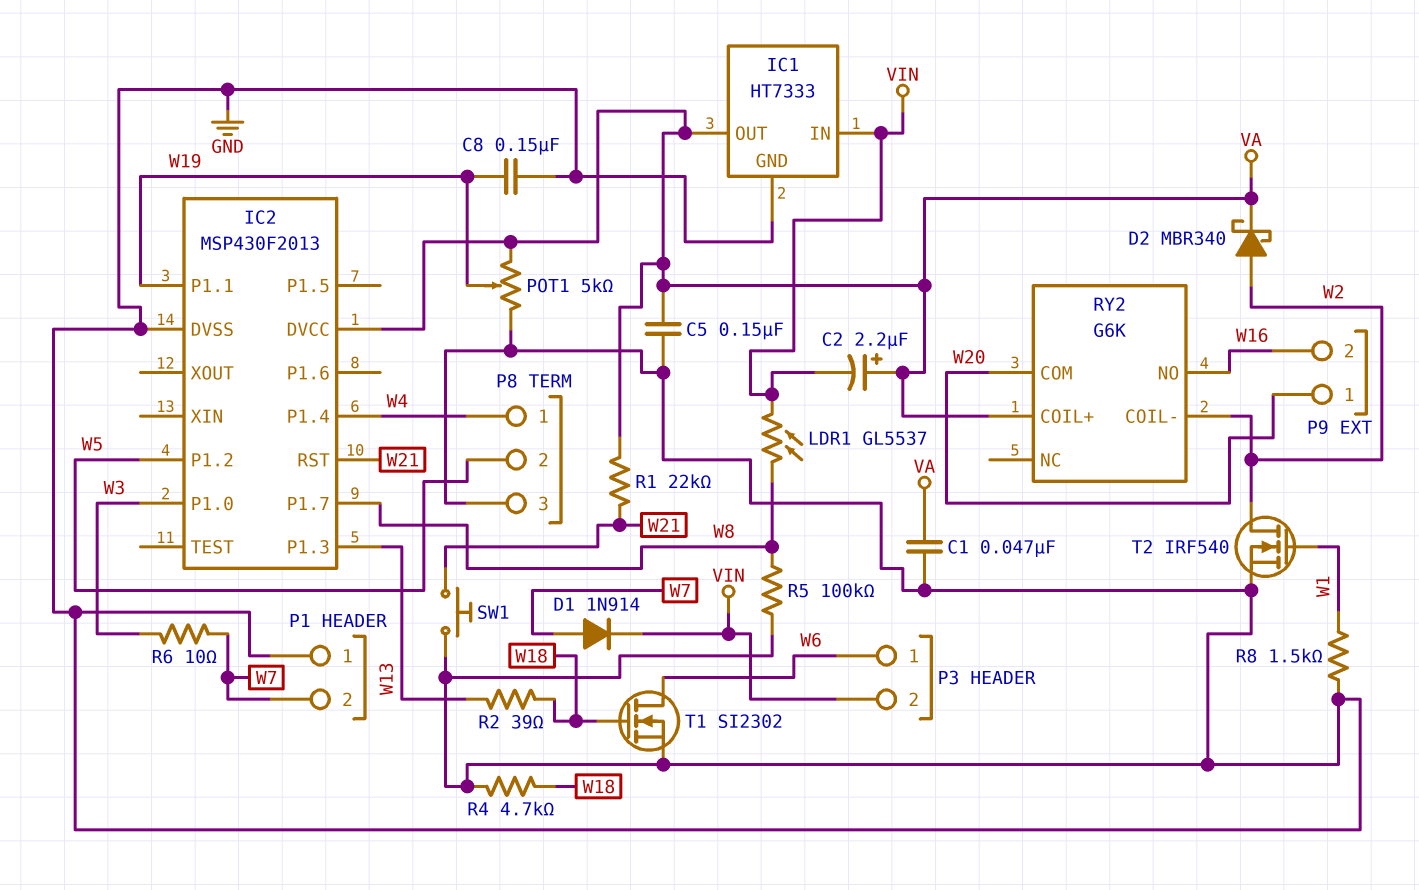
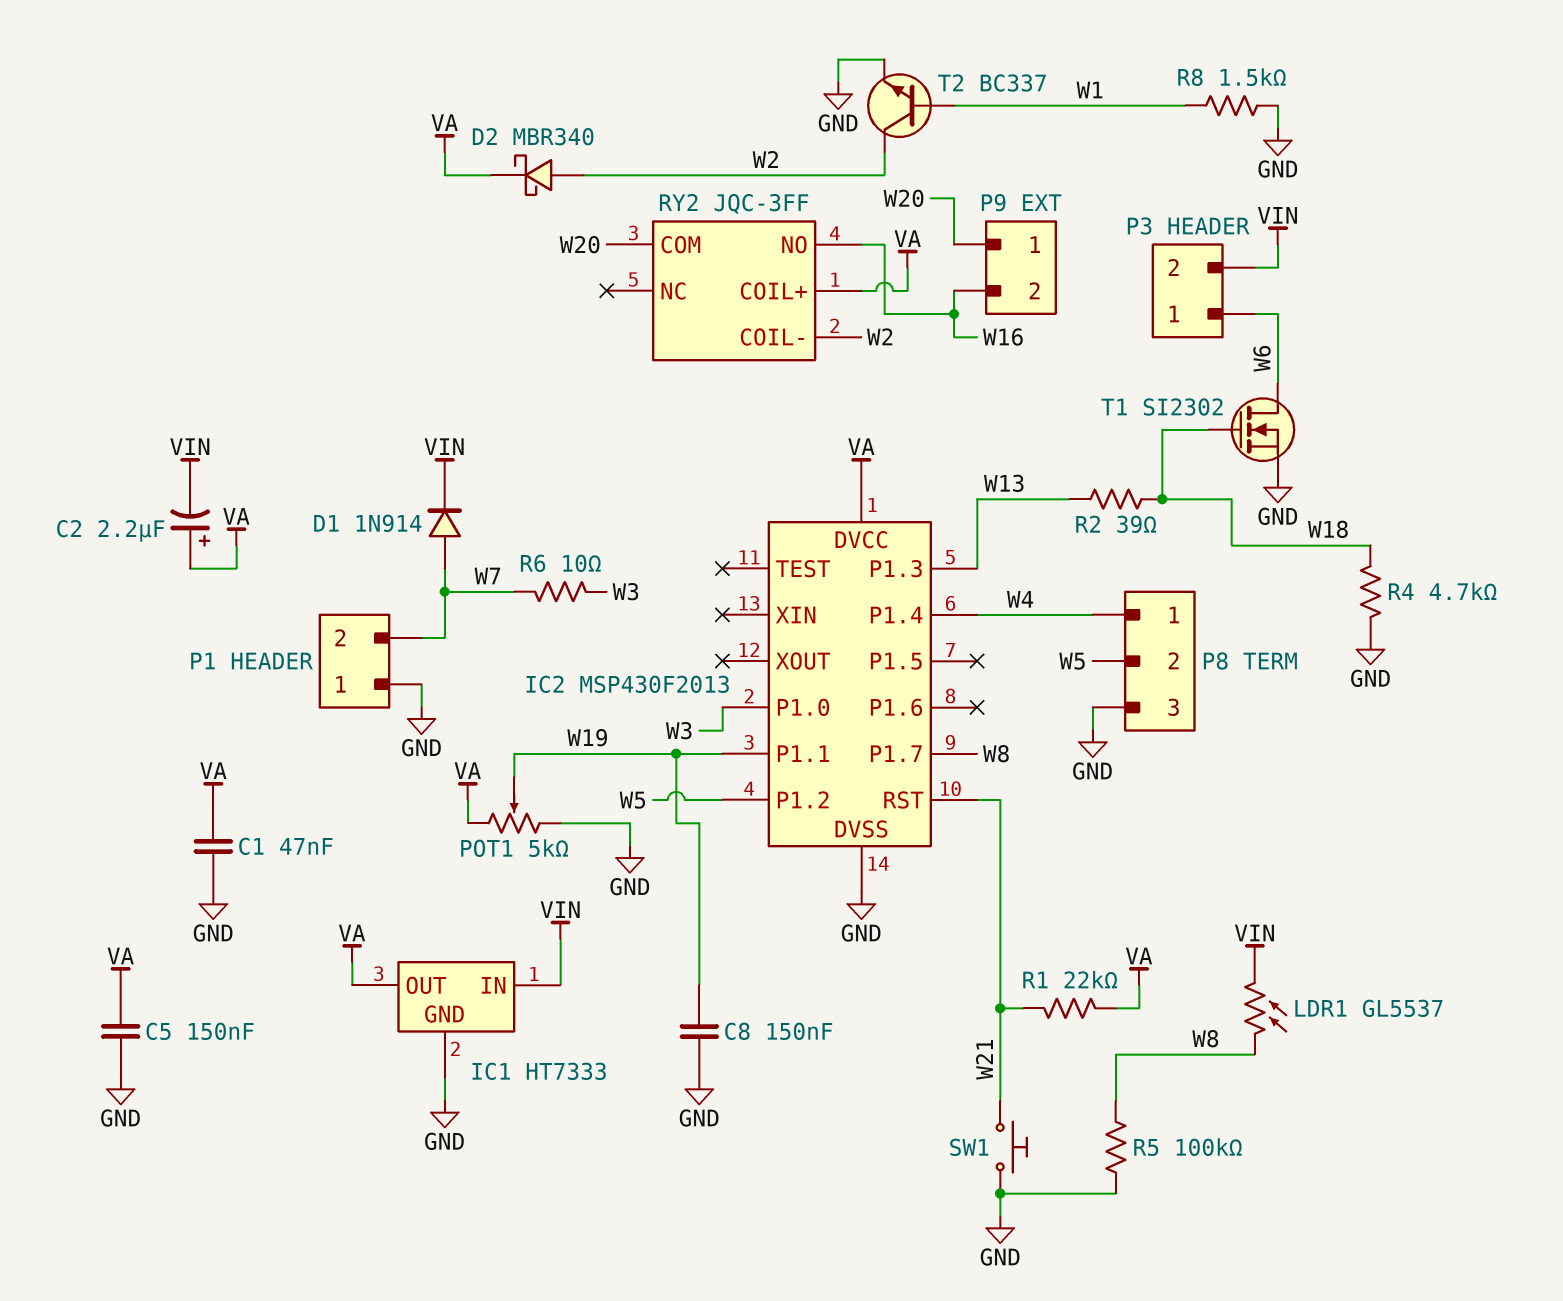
RY2: G6K -> JQC-3FF
T2: NMOS IRF540 (G W1, D W2, S GND) -> NPN BC337 (B W1, C W2, E GND)

